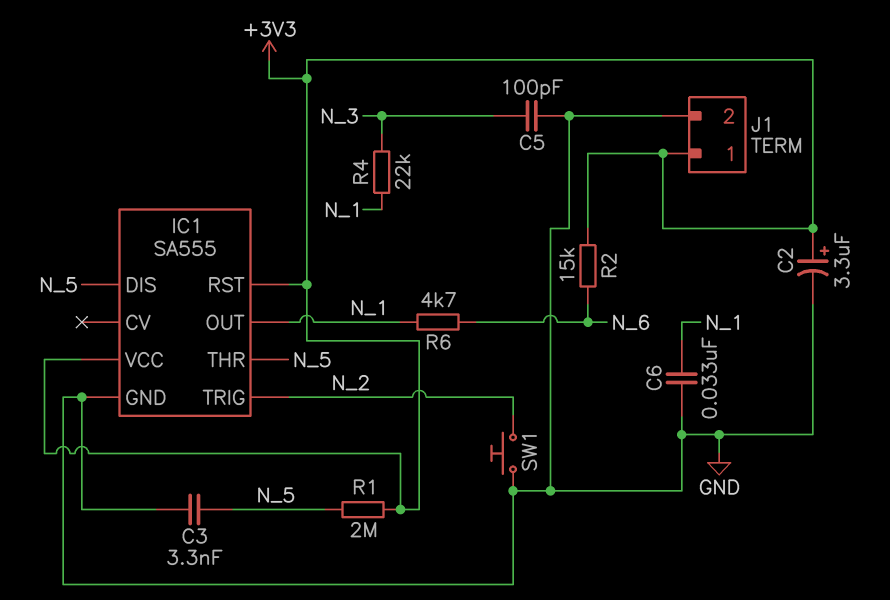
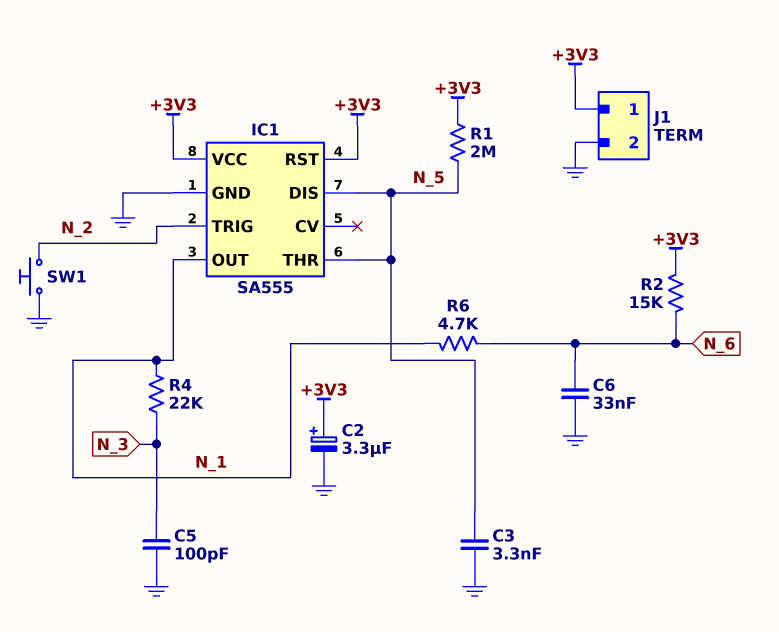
C6: 33nF (GND, N_1) -> 33nF (GND, N_6)

